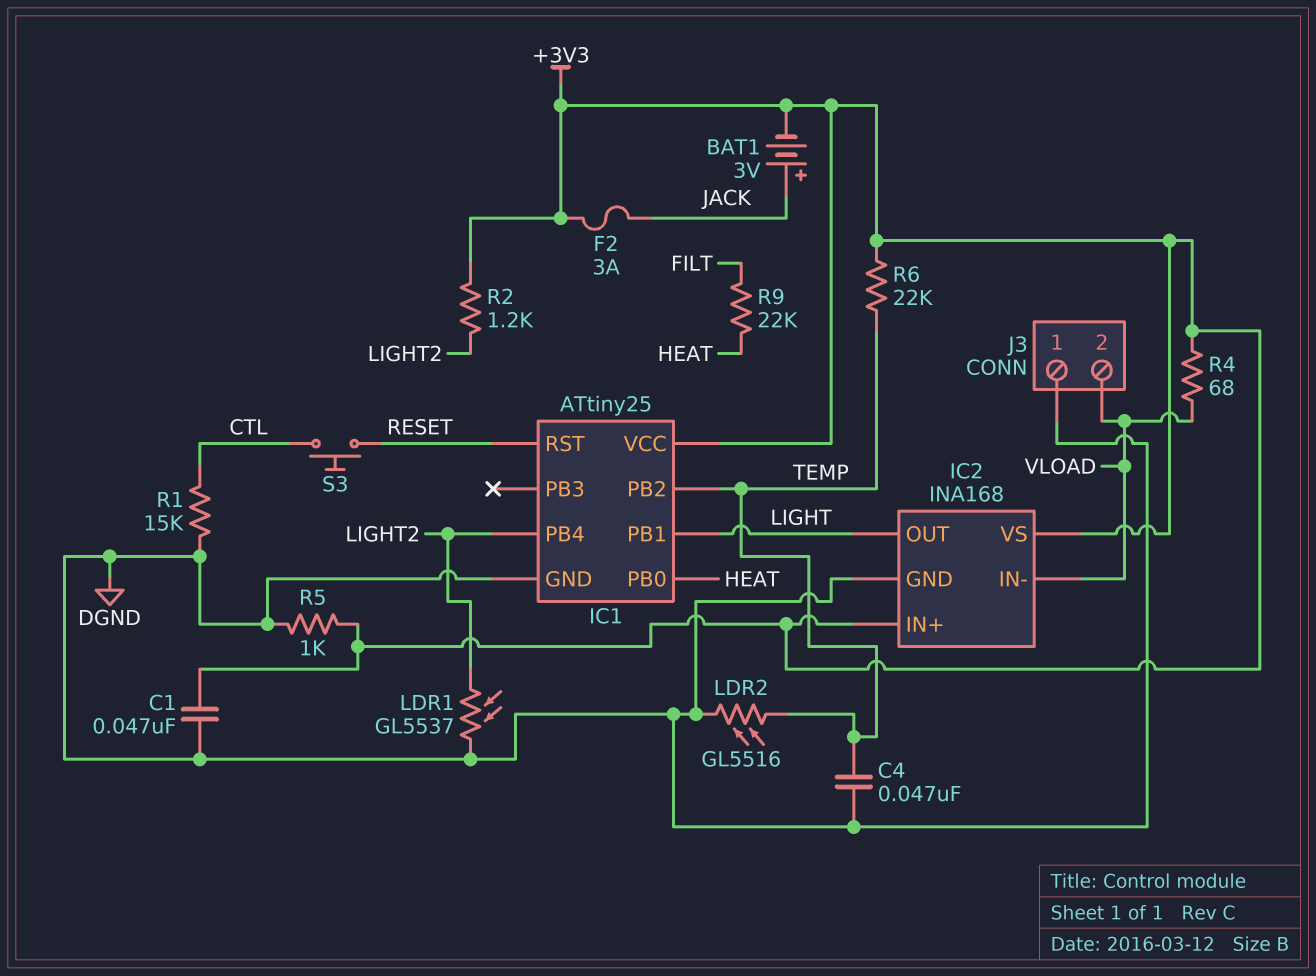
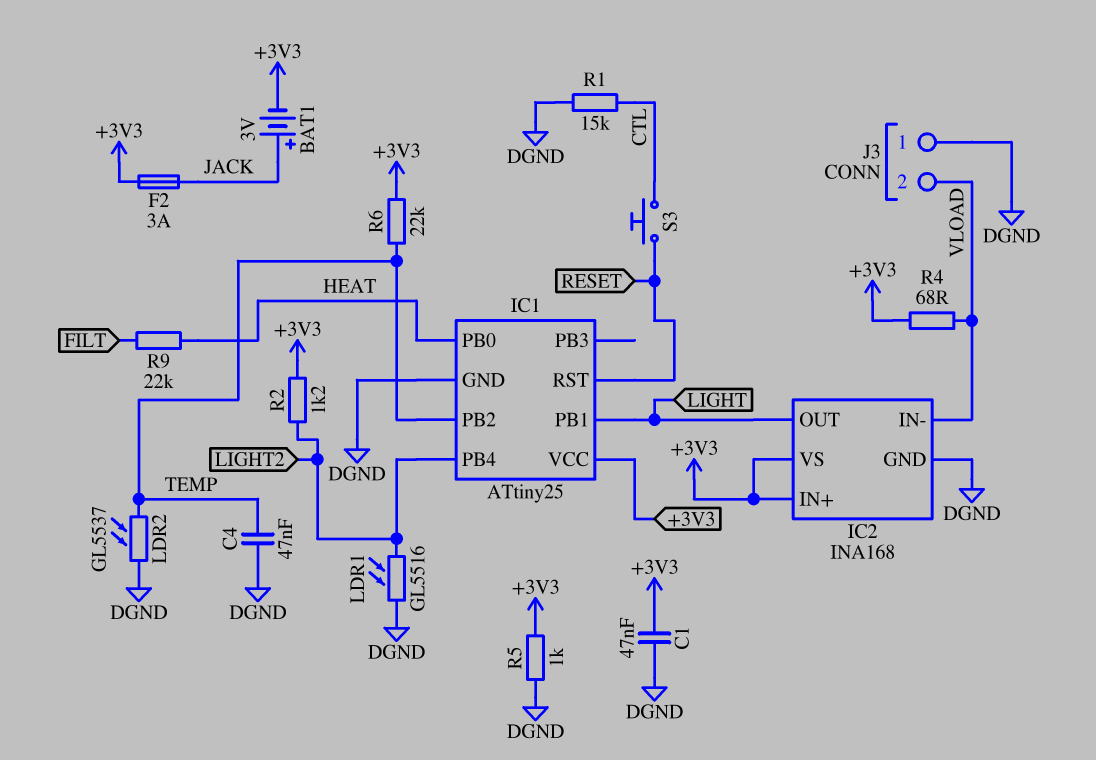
LDR1: GL5537 (DGND, LIGHT2) -> GL5516 (DGND, LIGHT2)
LDR2: GL5516 (DGND, TEMP) -> GL5537 (DGND, TEMP)

